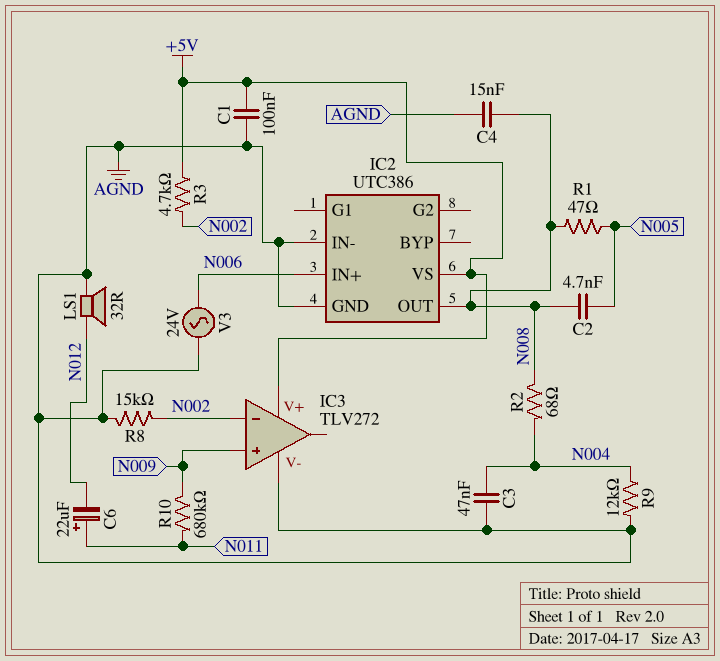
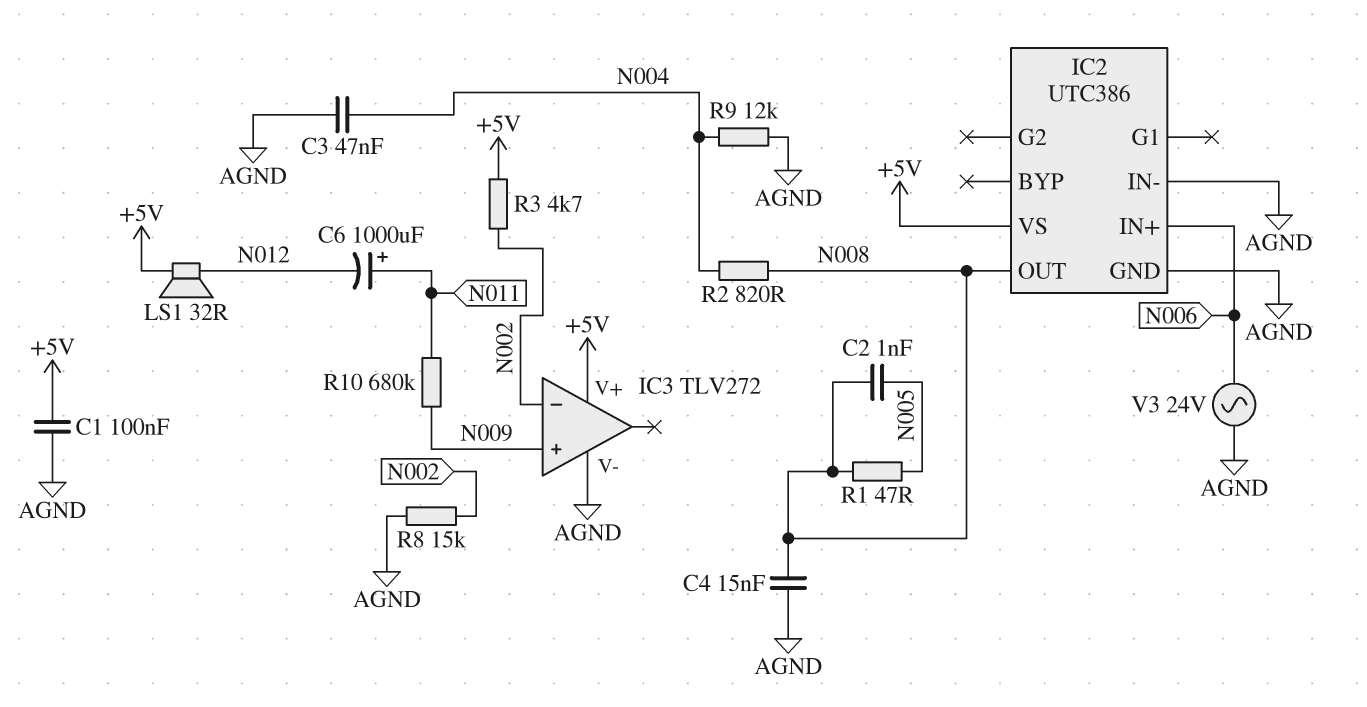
C2: 4.7nF (N005, N008) -> 1nF (N005, N008)
C6: 22uF (plus N011, minus N012) -> 1000uF (plus N011, minus N012)
LS1: speaker 32R (AGND, N012) -> speaker 32R (+5V, N012)
R2: 68 (N004, N008) -> 820 (N004, N008)

